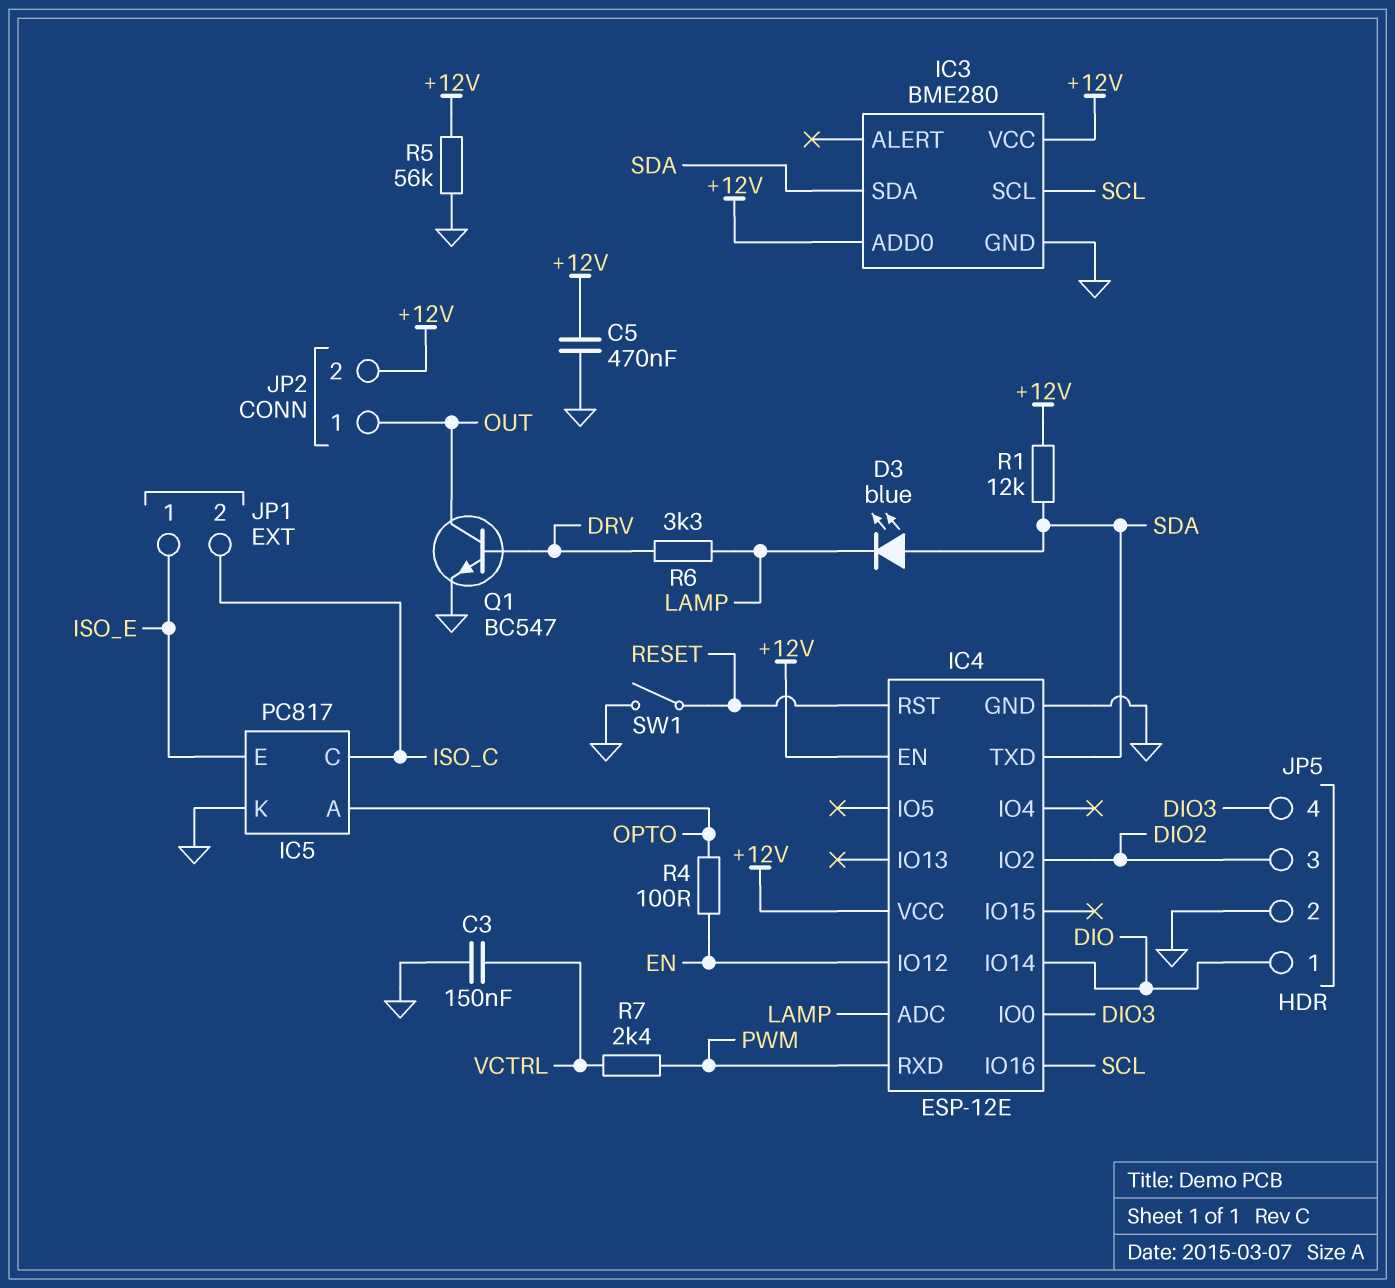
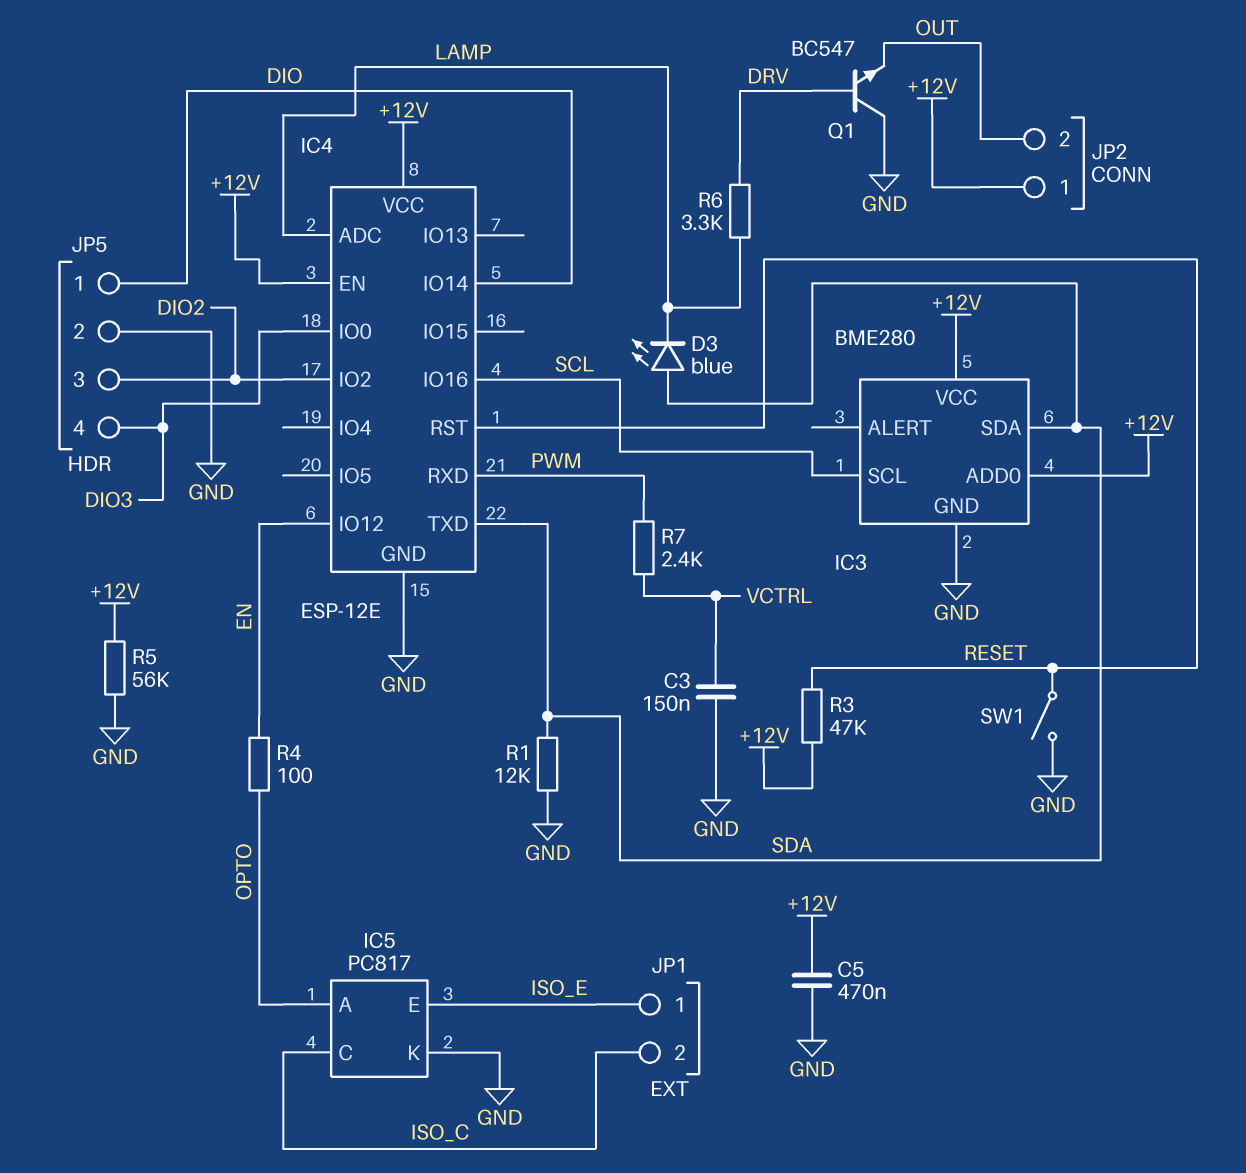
JP2 pin 1: OUT -> +12V
JP2 pin 2: +12V -> OUT
Q1: NPN BC547 (B DRV, C OUT, E GND) -> NPN BC547 (B DRV, C GND, E OUT)
R1: 12k (+12V, SDA) -> 12k (GND, SDA)
R3: none -> 47k (+12V, RESET)

